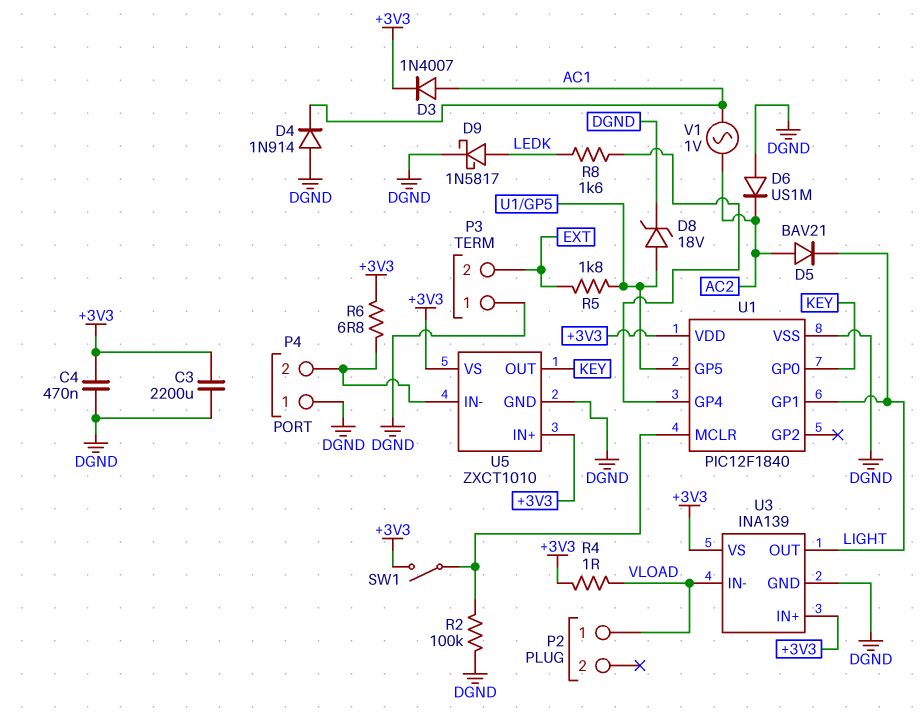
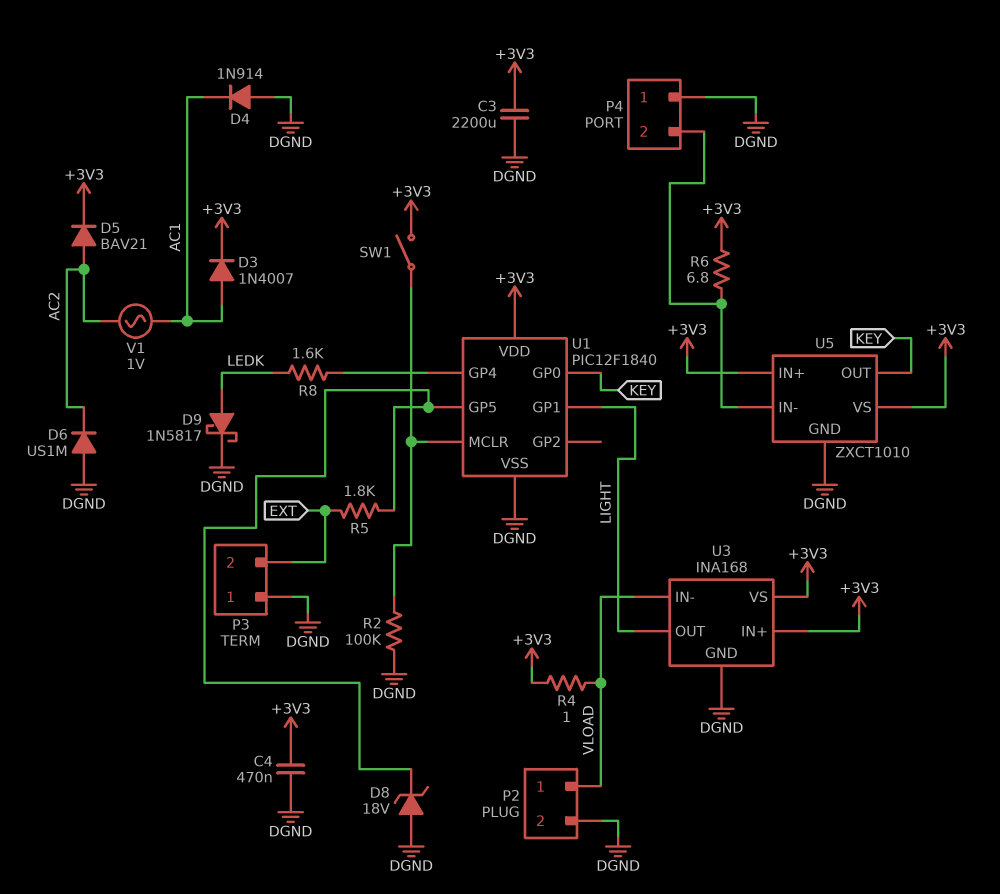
D5: diode BAV21 (A AC2, K LIGHT) -> diode BAV21 (A AC2, K +3V3)
D8: zener 18V (A U1/GP5, K DGND) -> zener 18V (A DGND, K U1/GP5)
P2 pin 2: none -> DGND
U3: INA139 -> INA168

